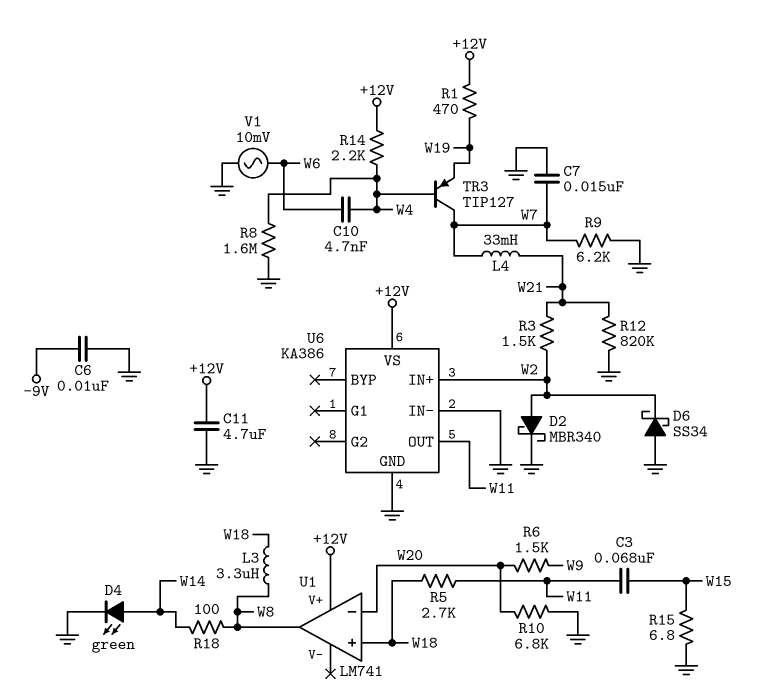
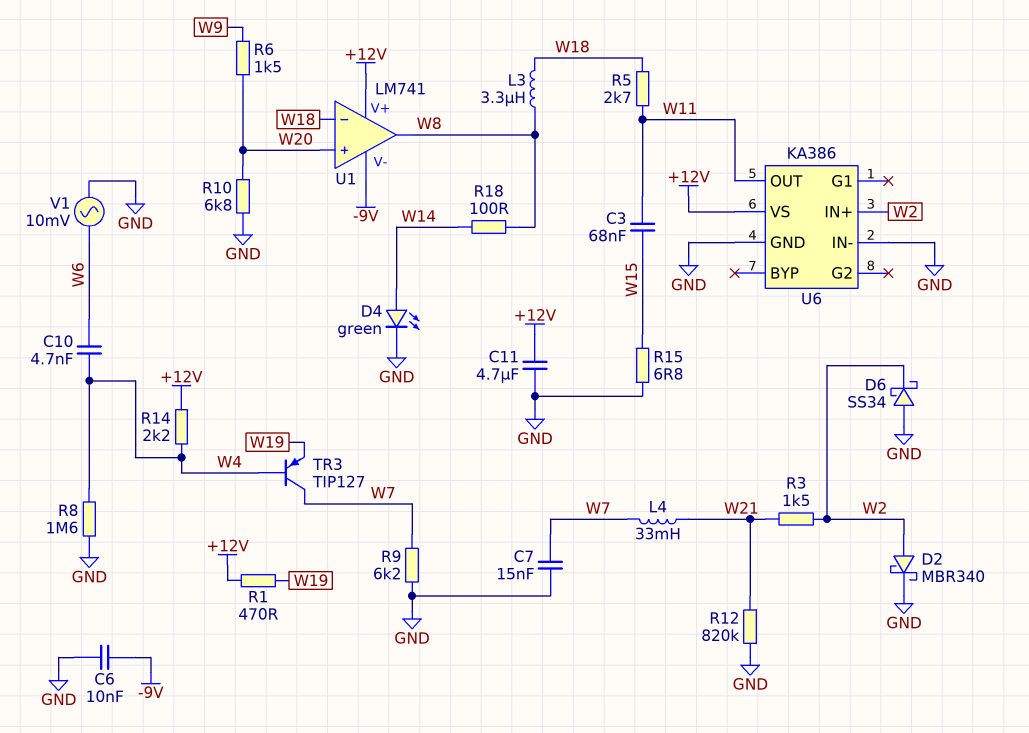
U1 pin V-: none -> -9V
U1 pin in+: W18 -> W20
U1 pin in-: W20 -> W18

